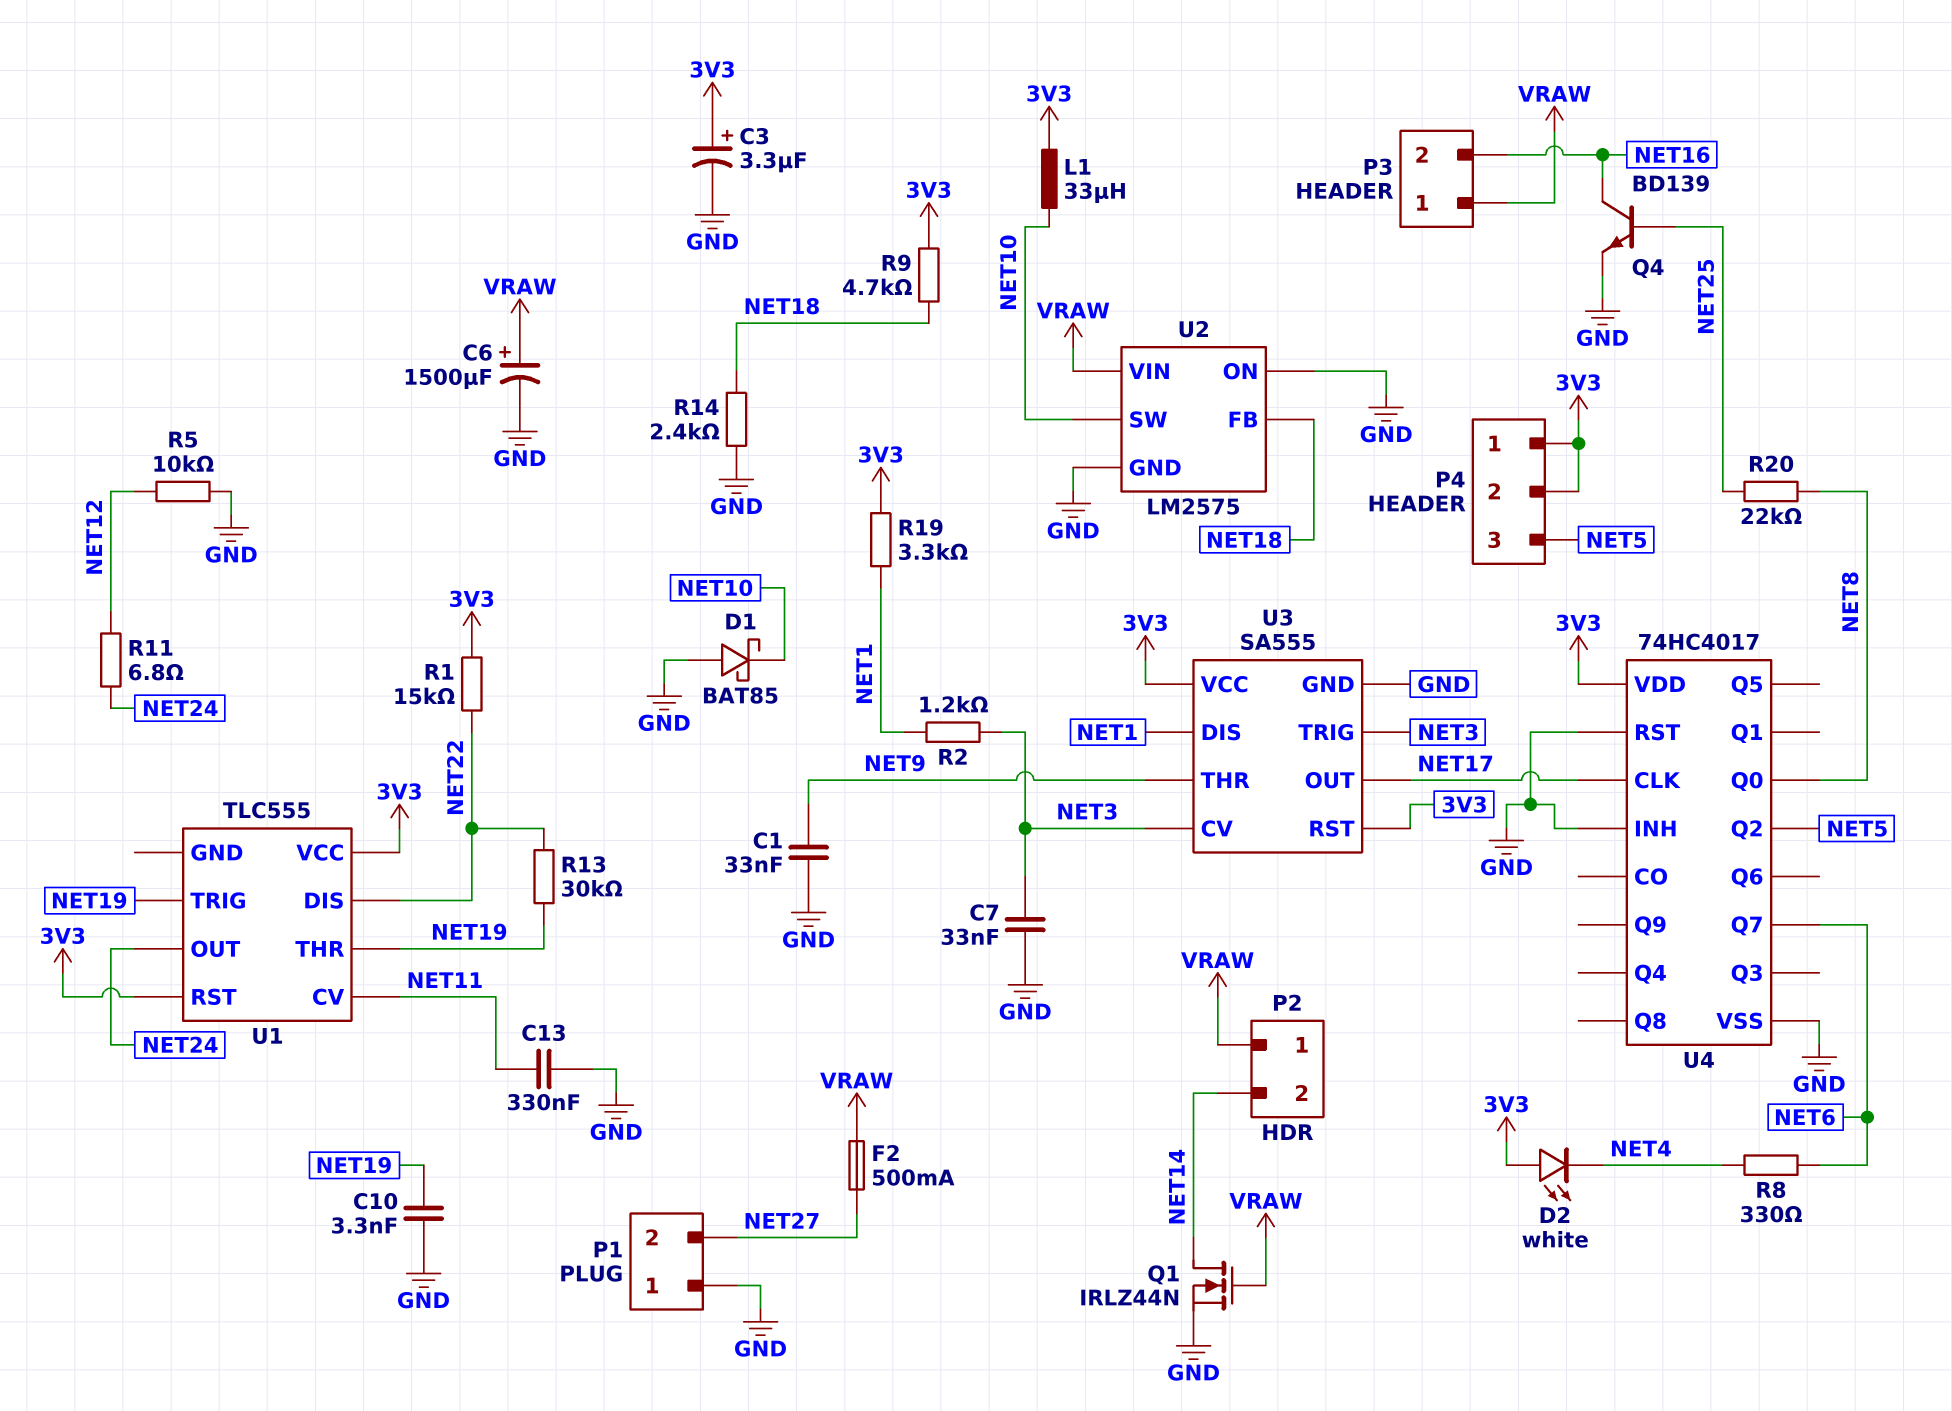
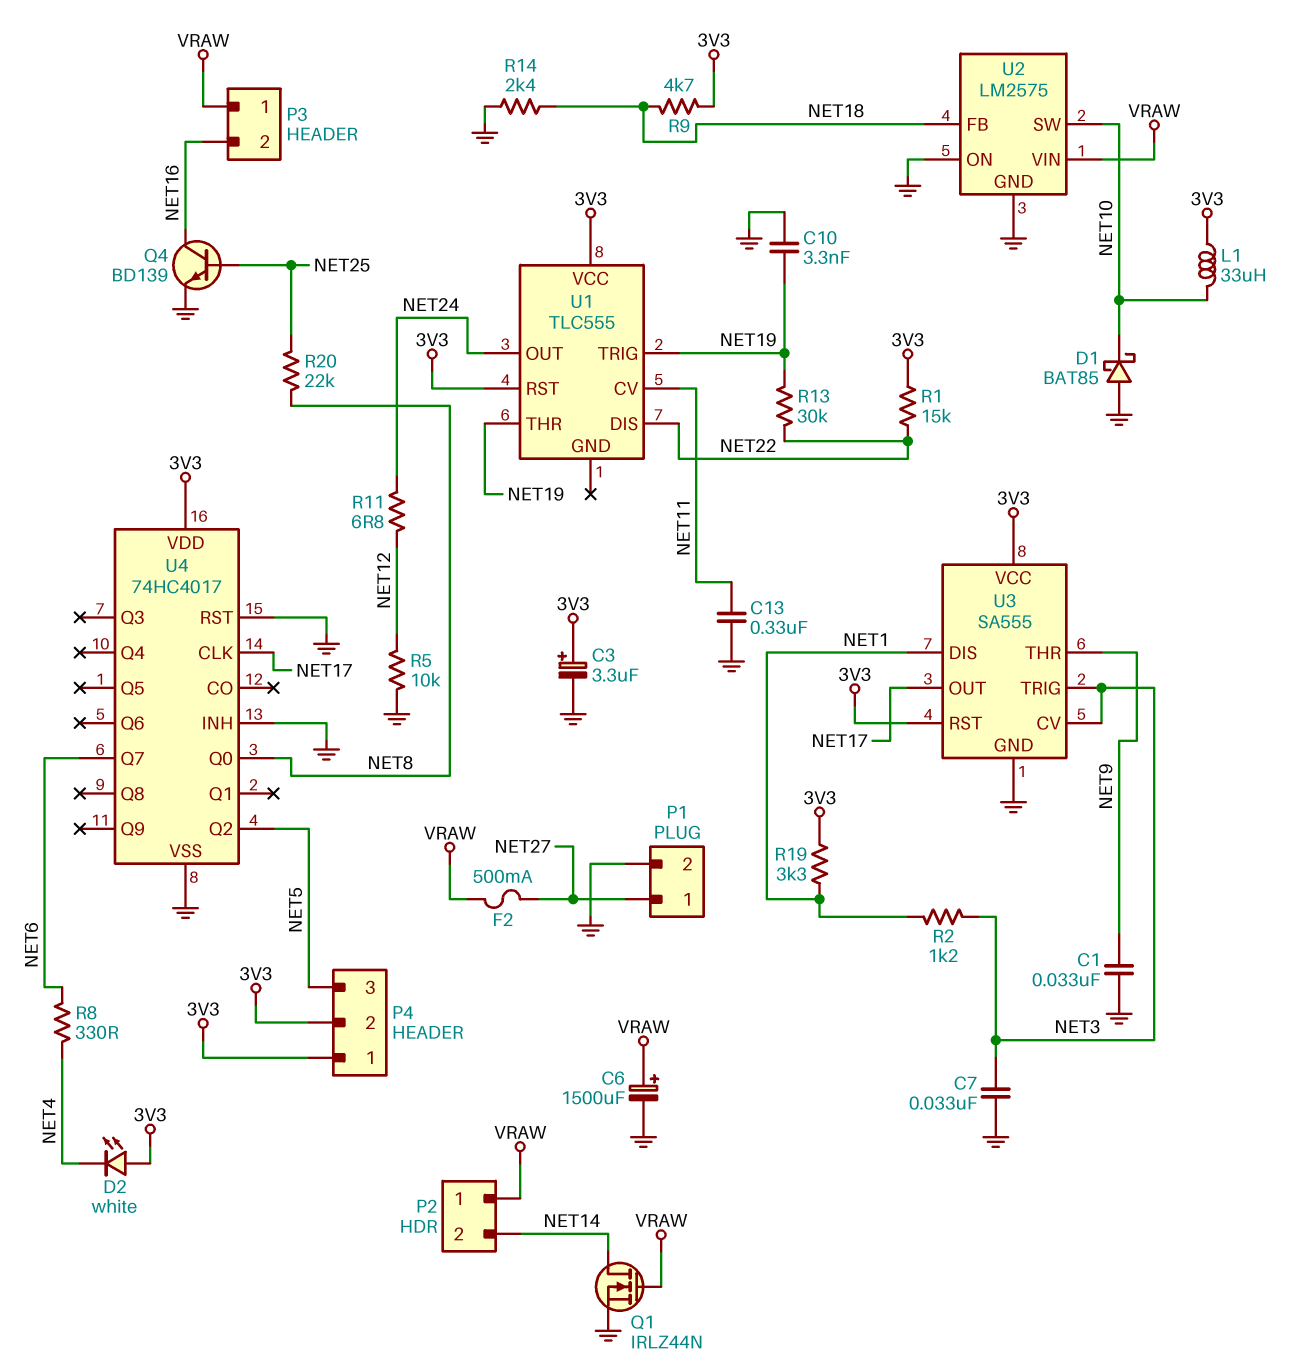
P1 pin 1: GND -> NET27
P1 pin 2: NET27 -> GND

